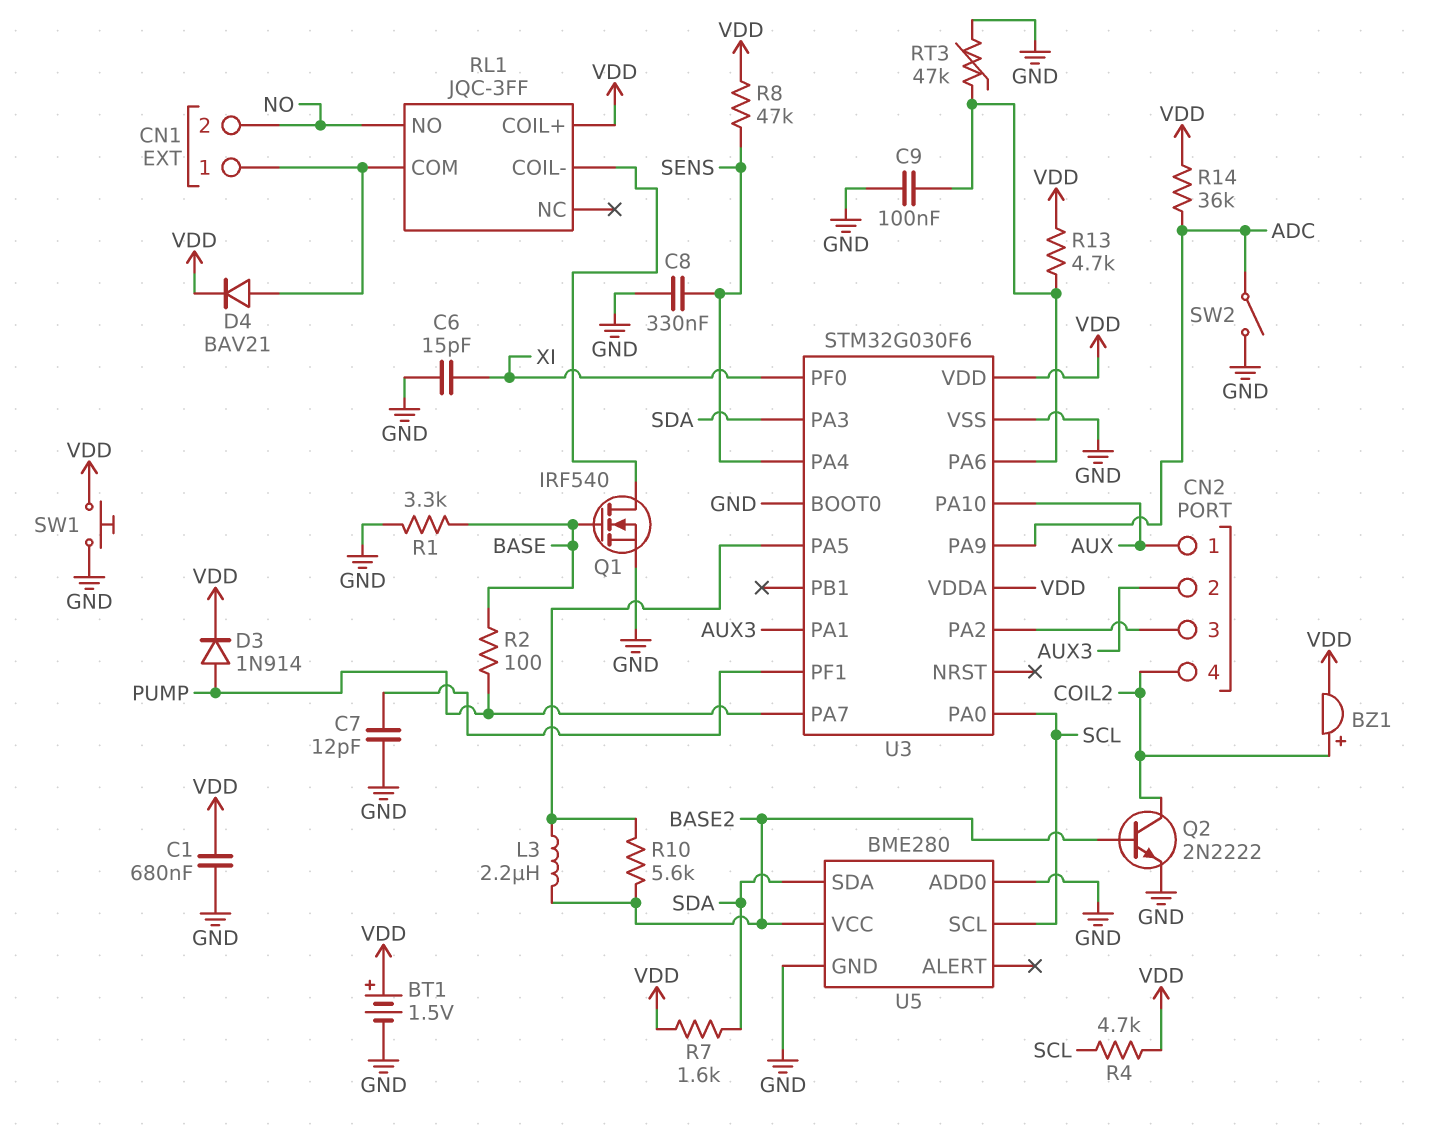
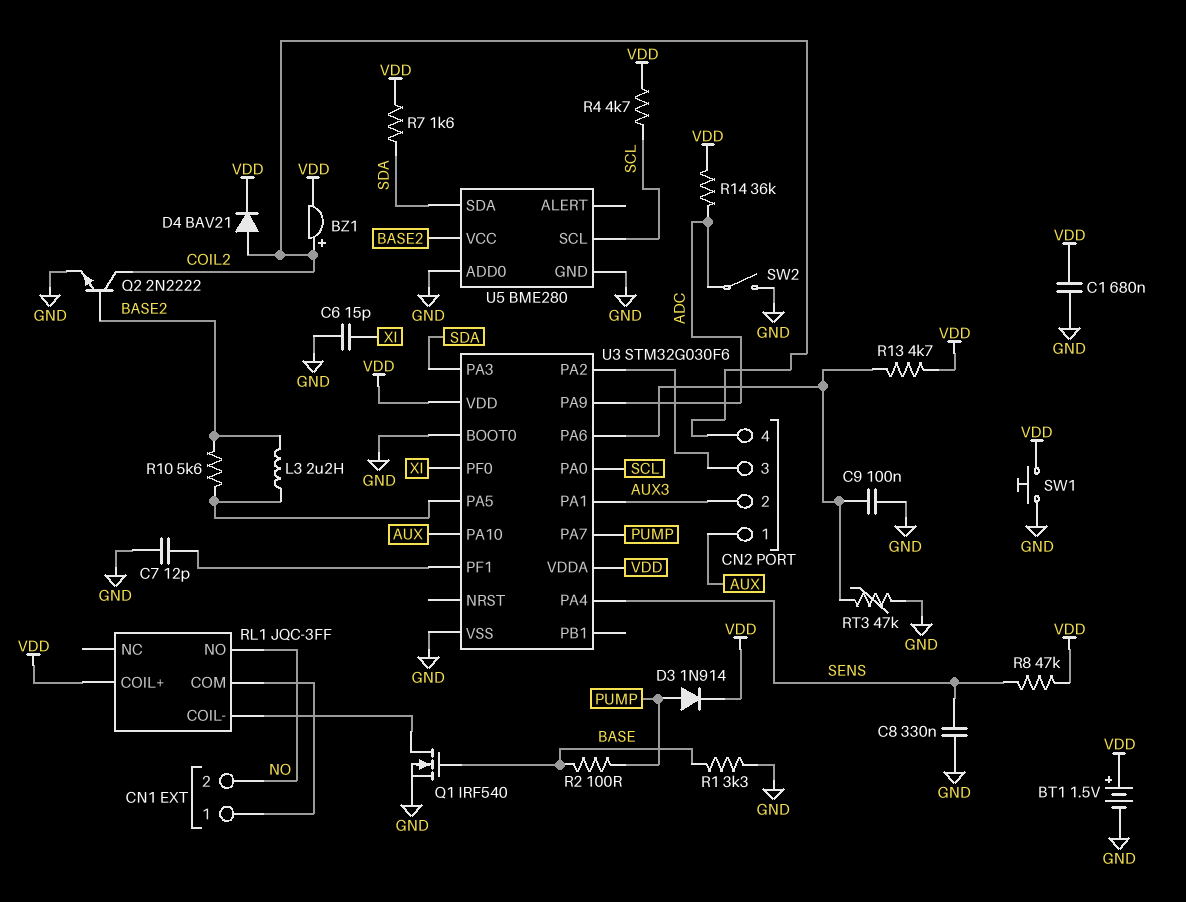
D4: diode BAV21 (A CN1/1, K VDD) -> diode BAV21 (A COIL2, K VDD)

